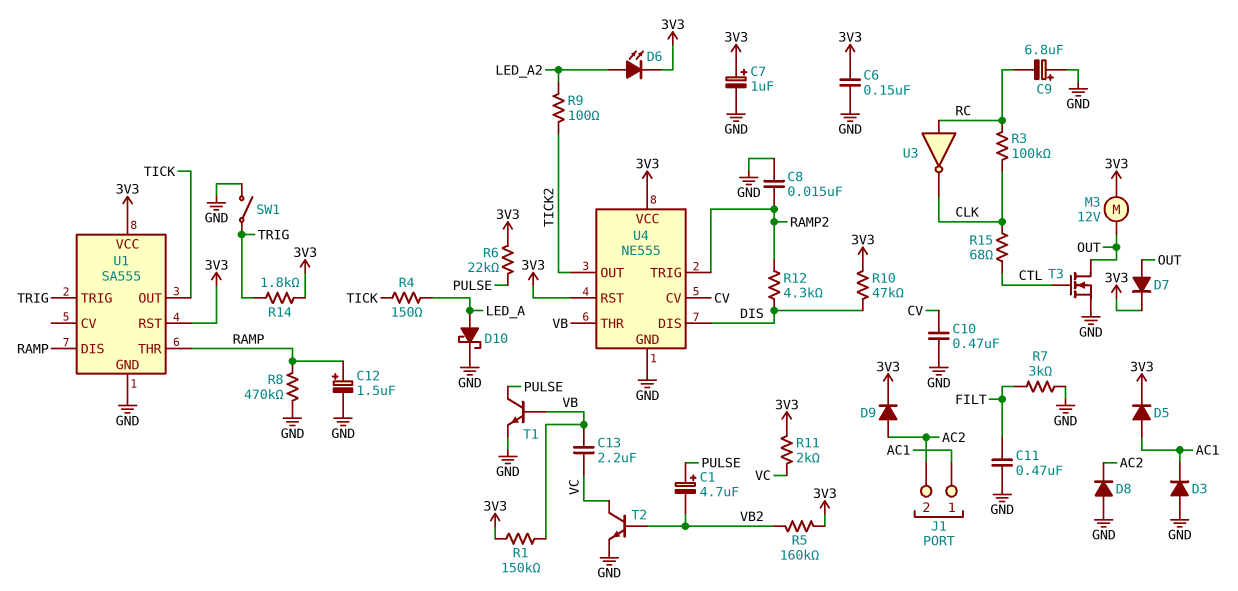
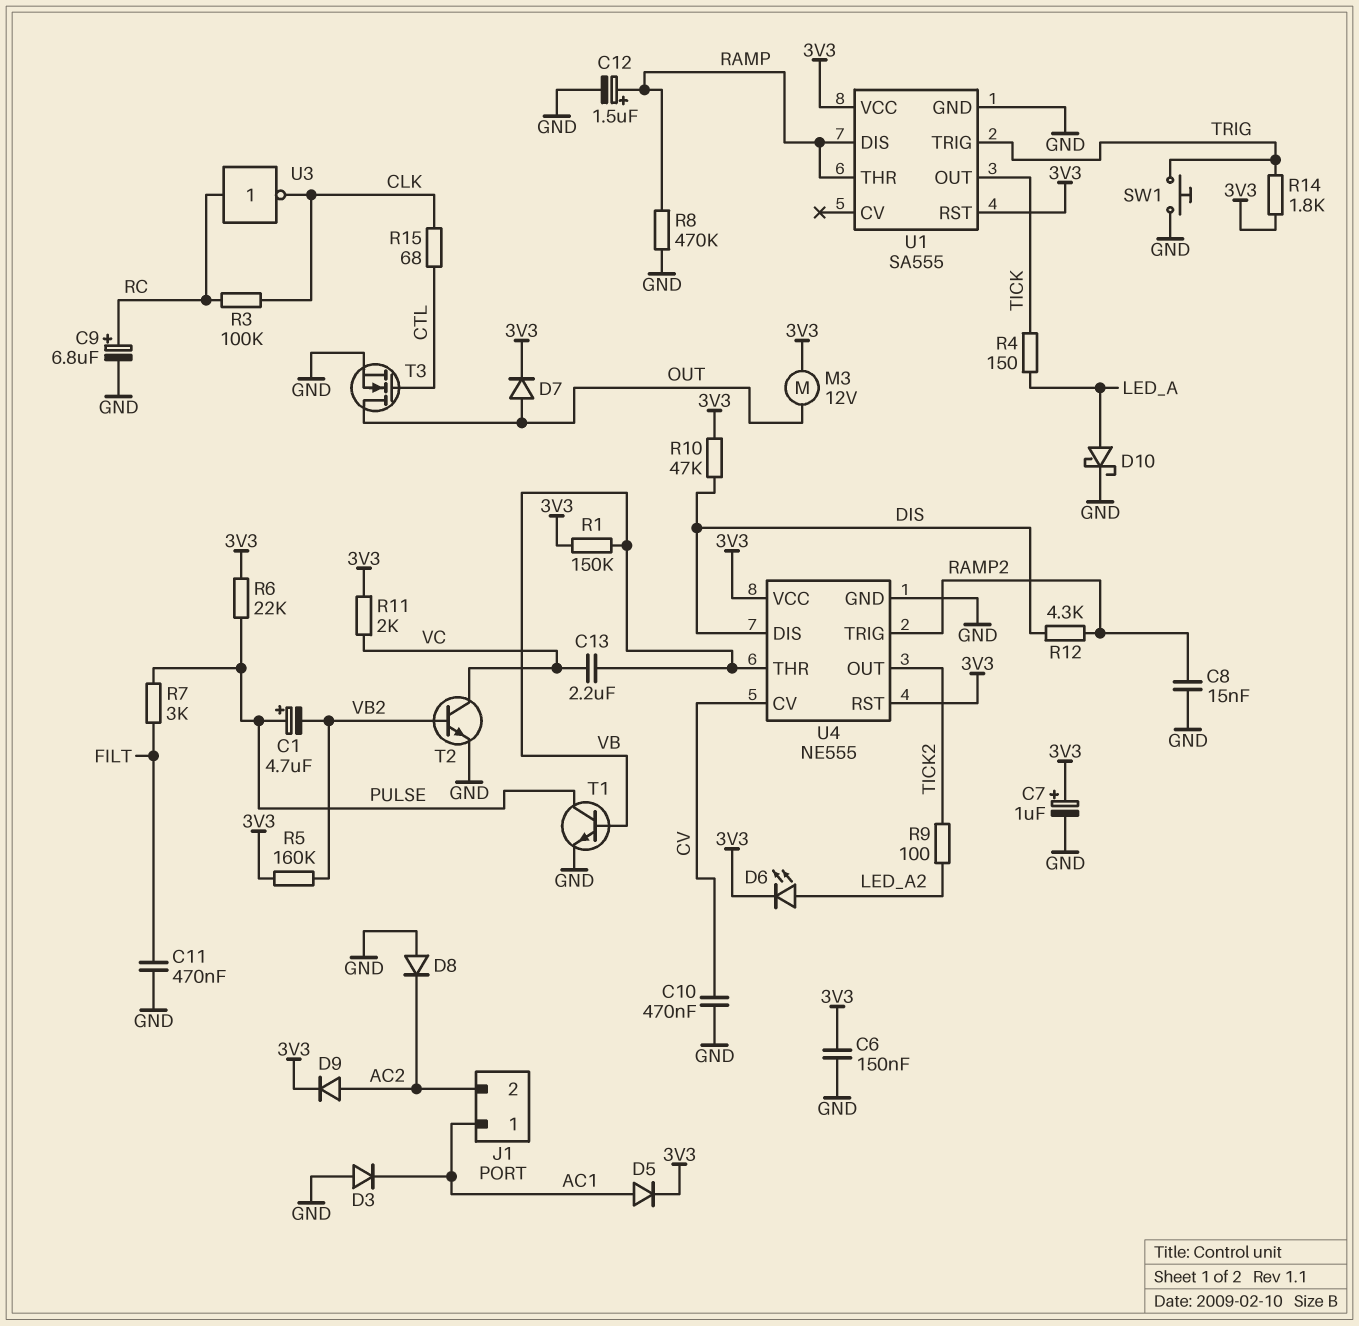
C9: 6.8uF (plus GND, minus RC) -> 6.8uF (plus RC, minus GND)
R7: 3k (FILT, GND) -> 3k (FILT, PULSE)
SW1: switch (GND, TRIG) -> button (GND, TRIG)

